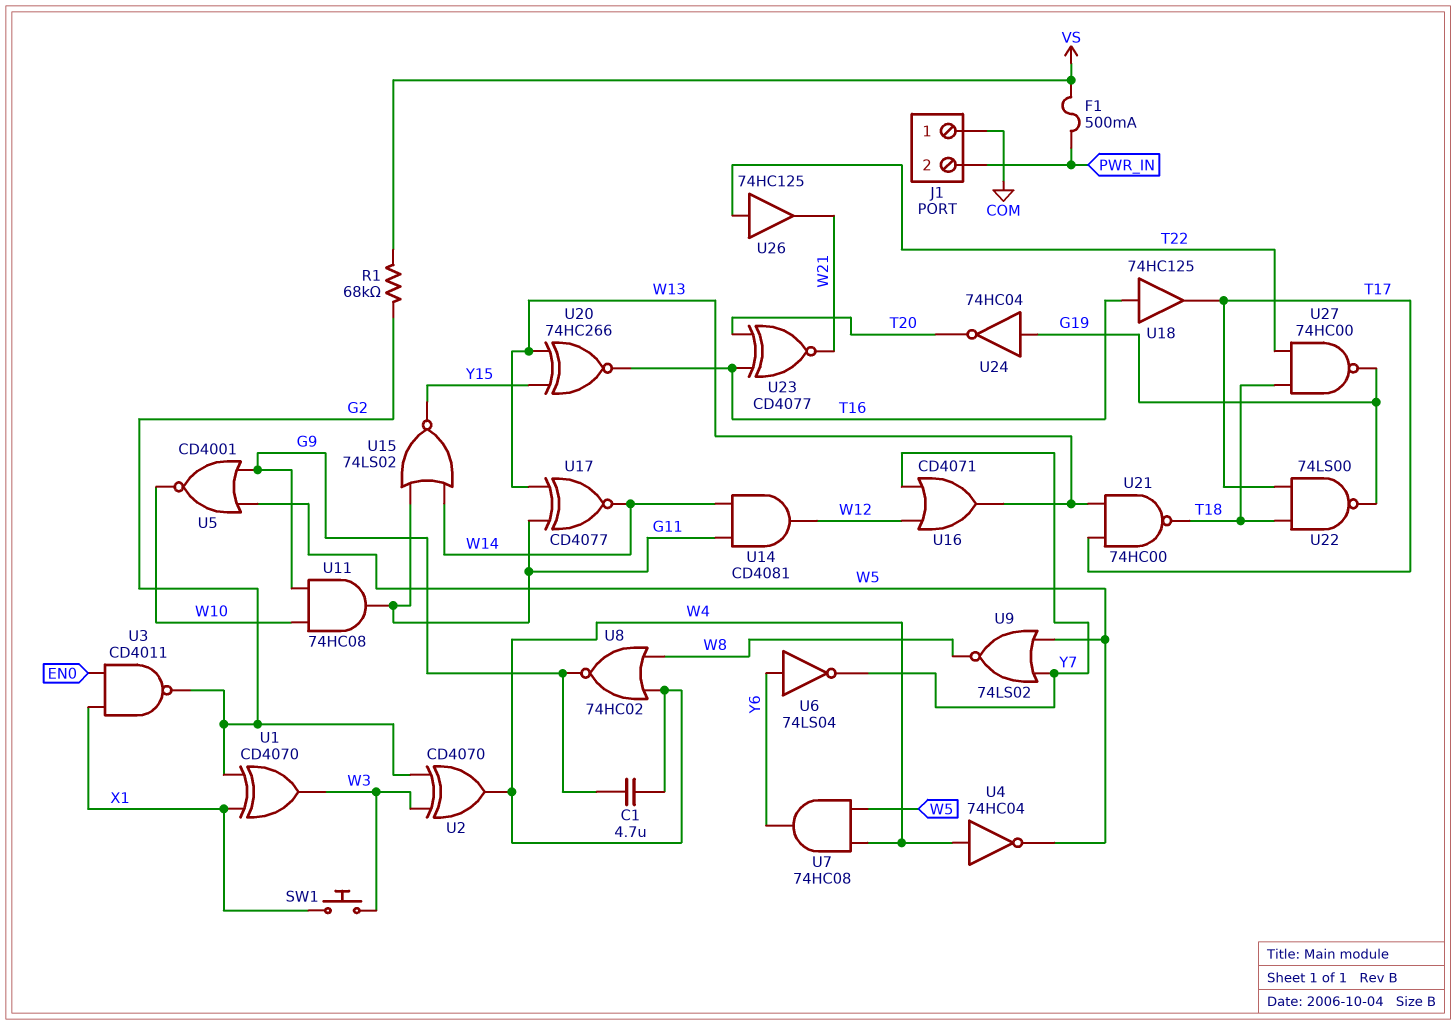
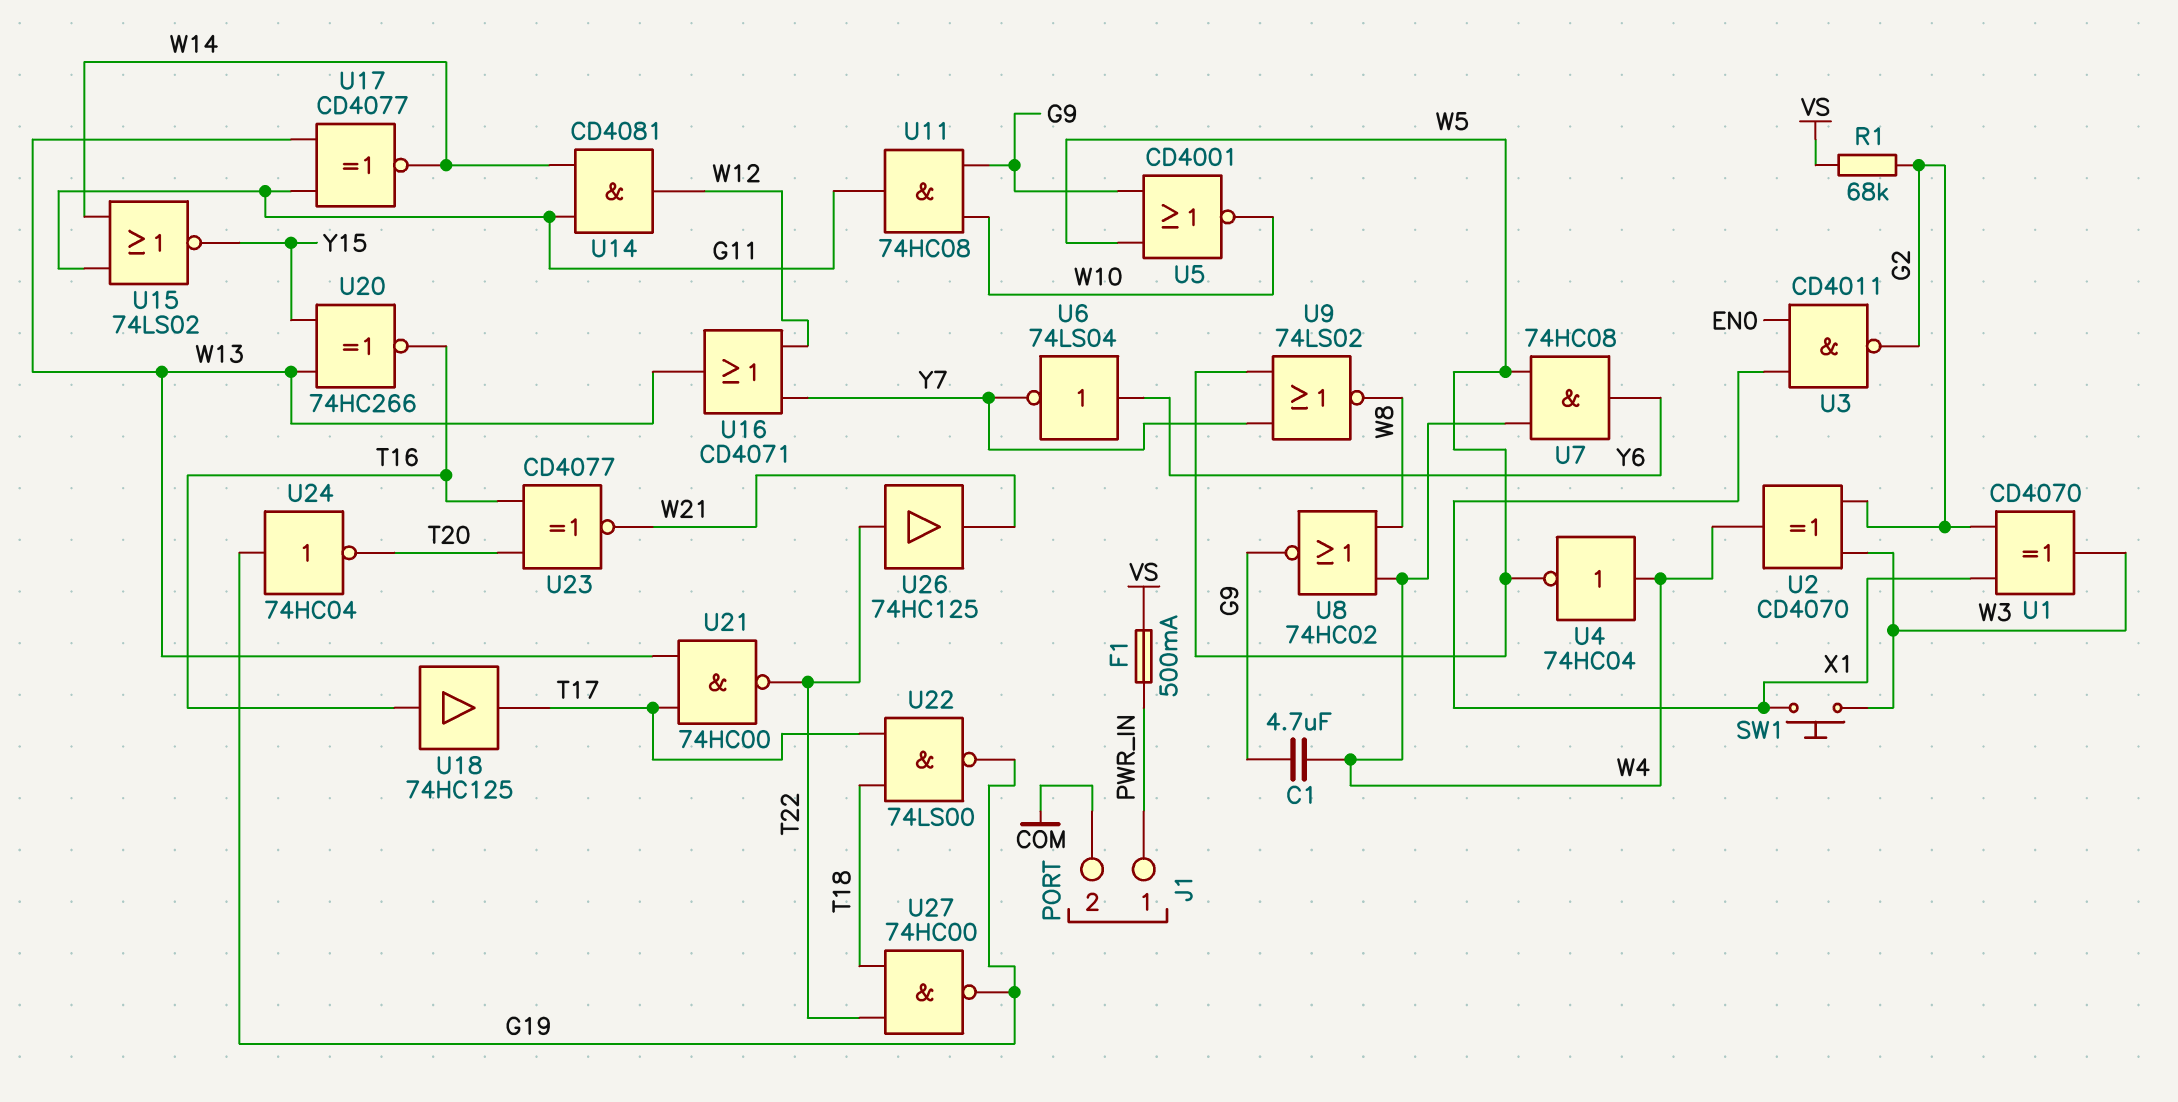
J1 pin 1: COM -> PWR_IN
J1 pin 2: PWR_IN -> COM
U21: NAND 74HC00 (in T17, in W13, out T18) -> NAND 74HC00 (in T17, in W13, out T22)

